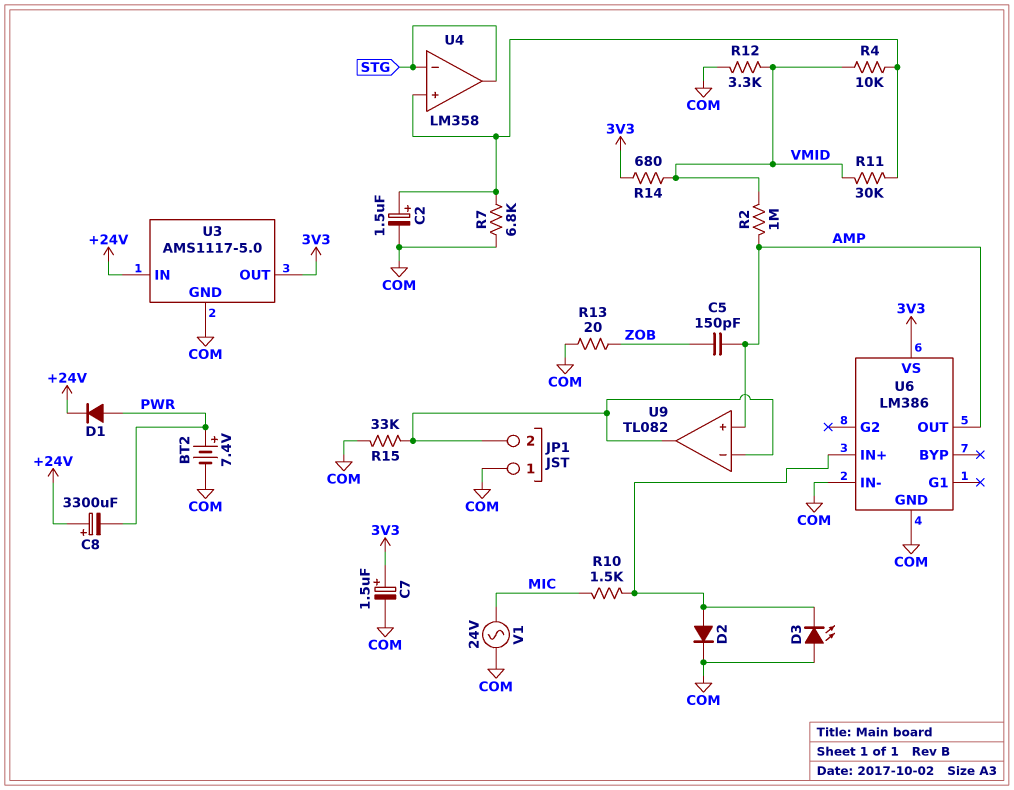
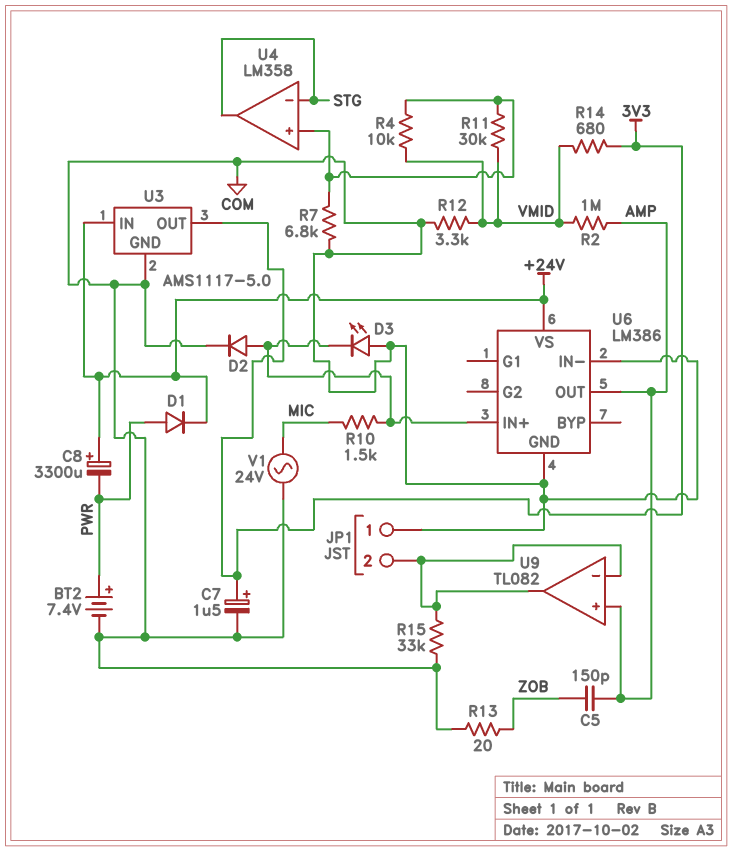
C2: 1.5uF (plus U4/in+, minus COM) -> none
U6 pin VS: 3V3 -> +24V

